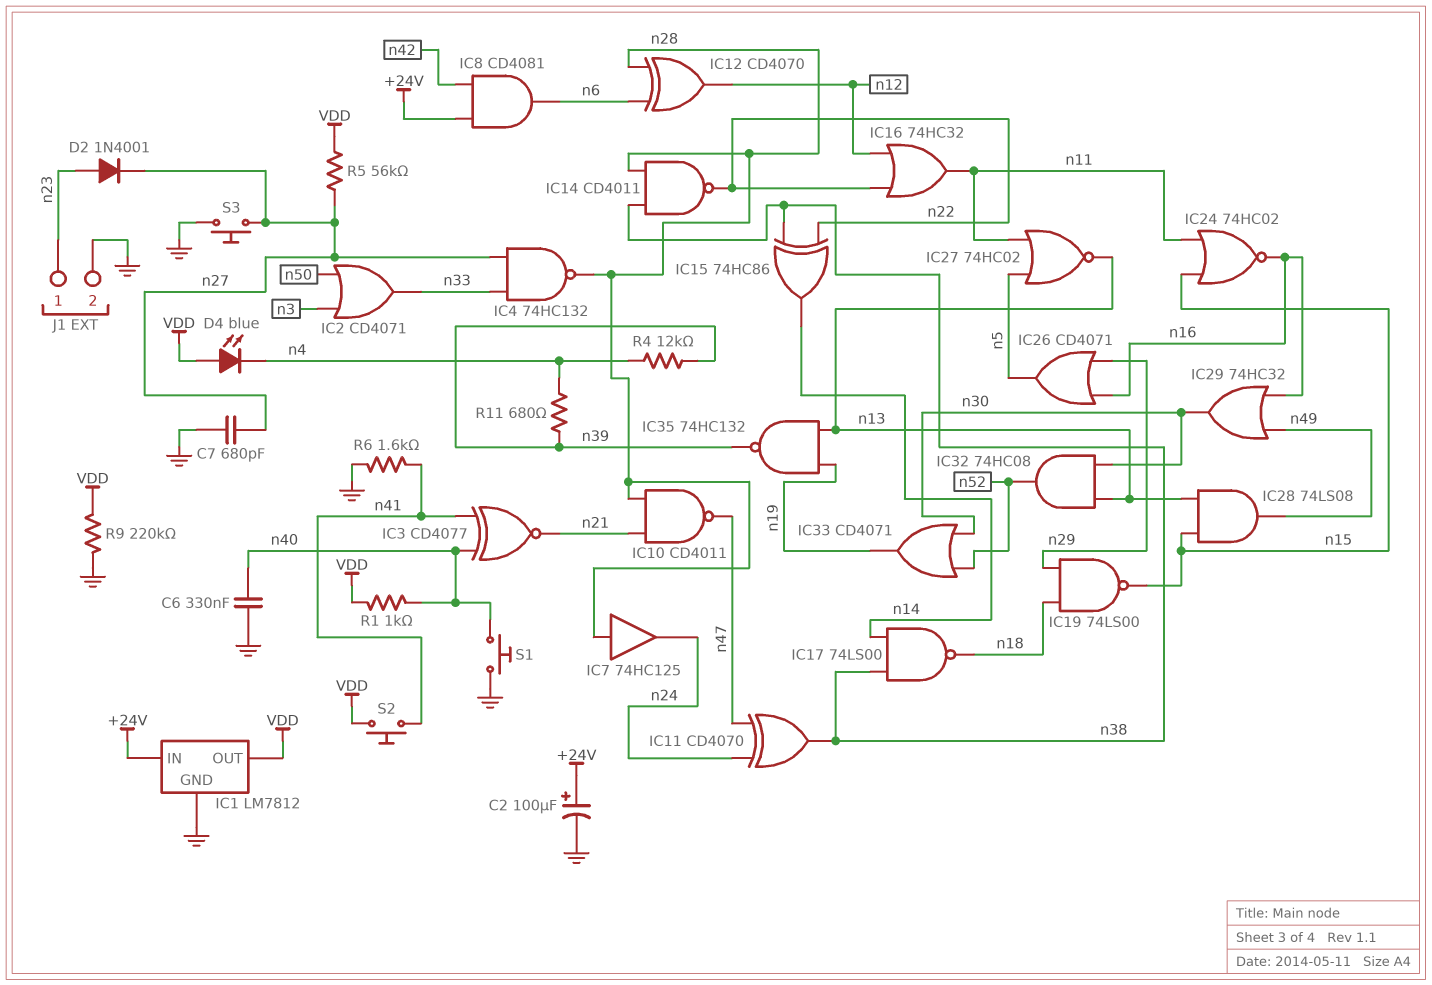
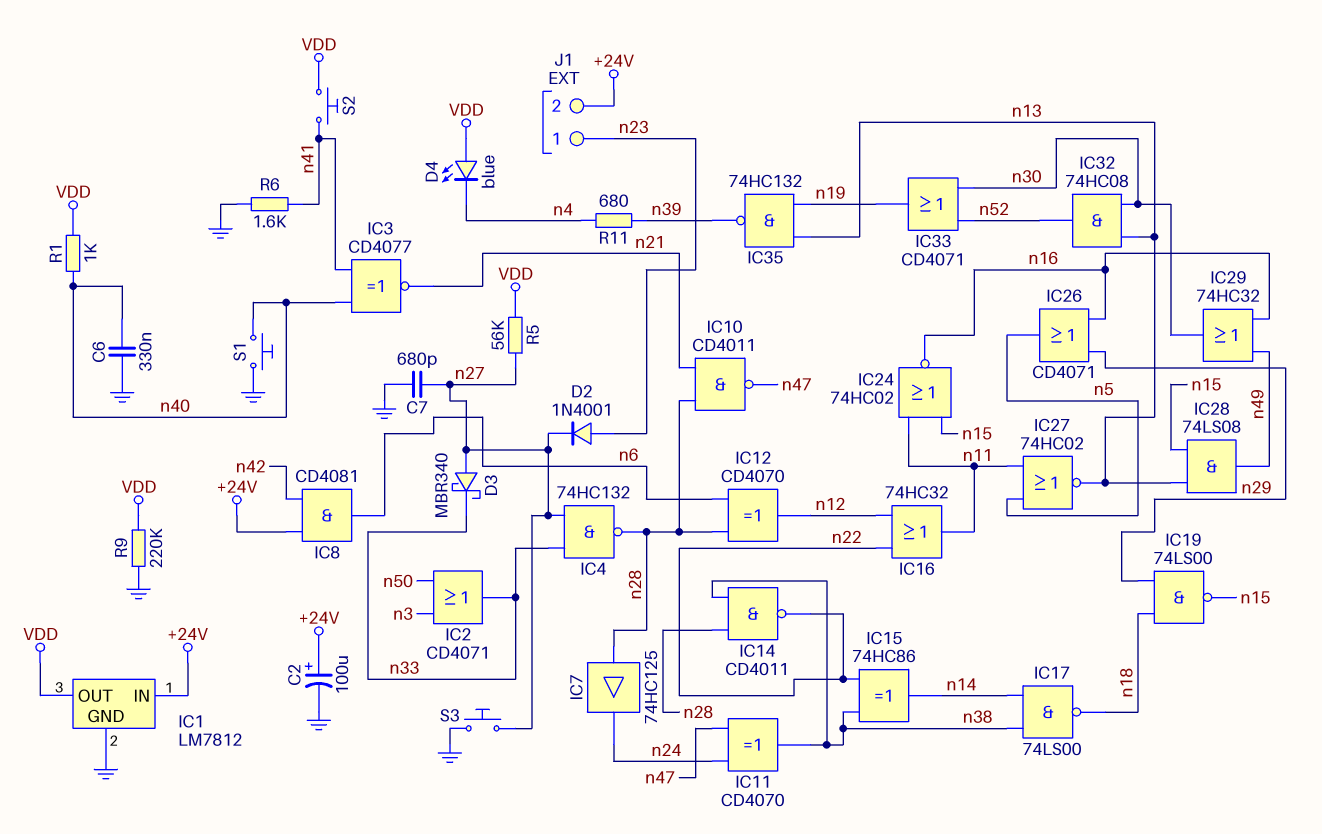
D3: none -> schottky MBR340 (A n27, K n33)
J1 pin 2: GND -> +24V
R4: 12k (n4, n39) -> none

